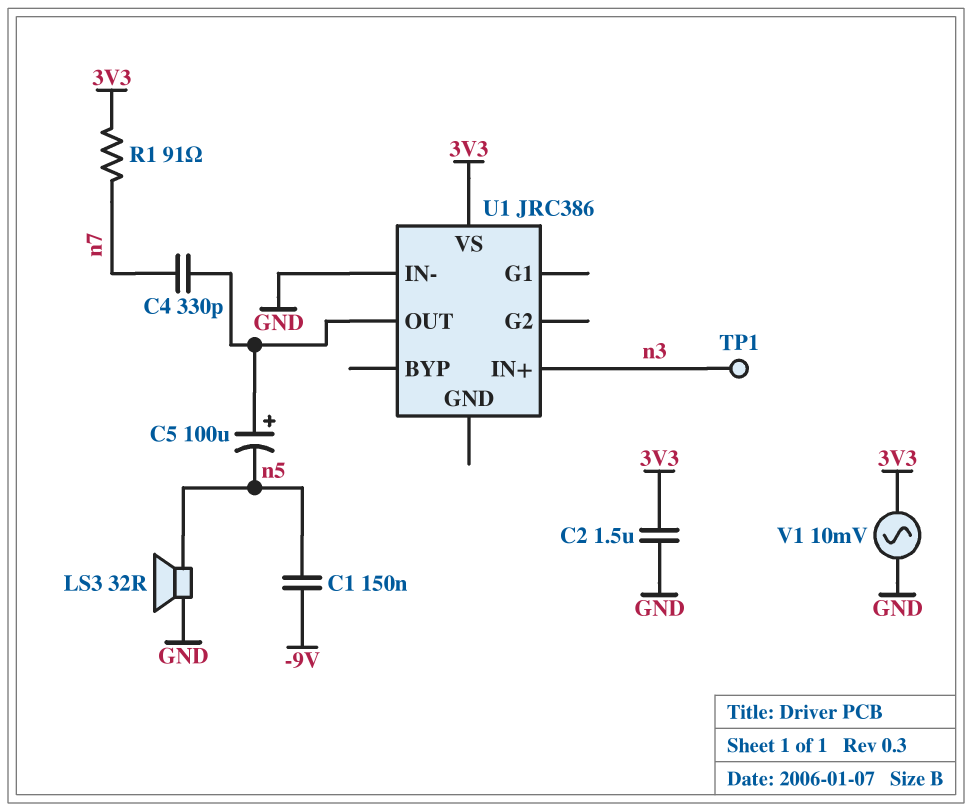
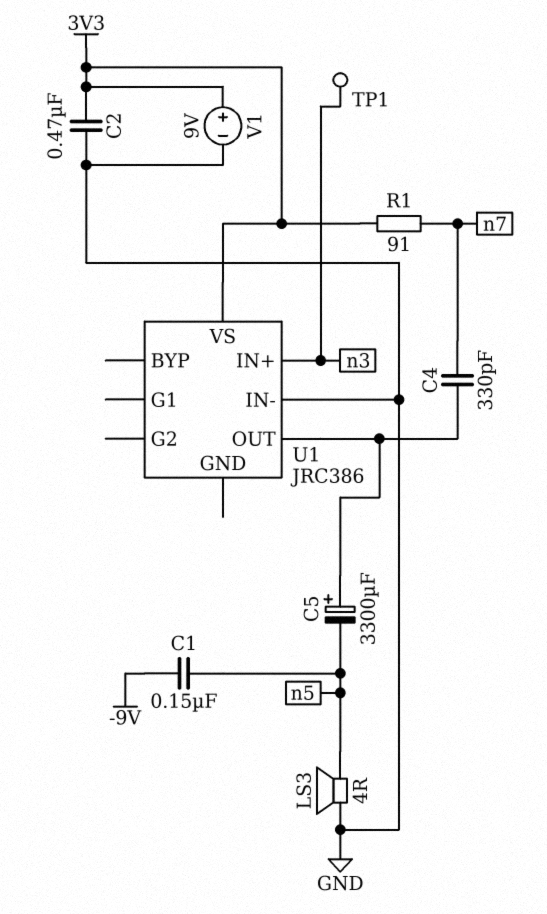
C2: 1.5uF (3V3, GND) -> 470nF (3V3, GND)
C5: 100uF (plus U1/OUT, minus n5) -> 3300uF (plus U1/OUT, minus n5)
LS3: speaker 32R (GND, n5) -> speaker 4R (GND, n5)
V1: AC 10mV (3V3, GND) -> 9V (plus 3V3, minus GND)

